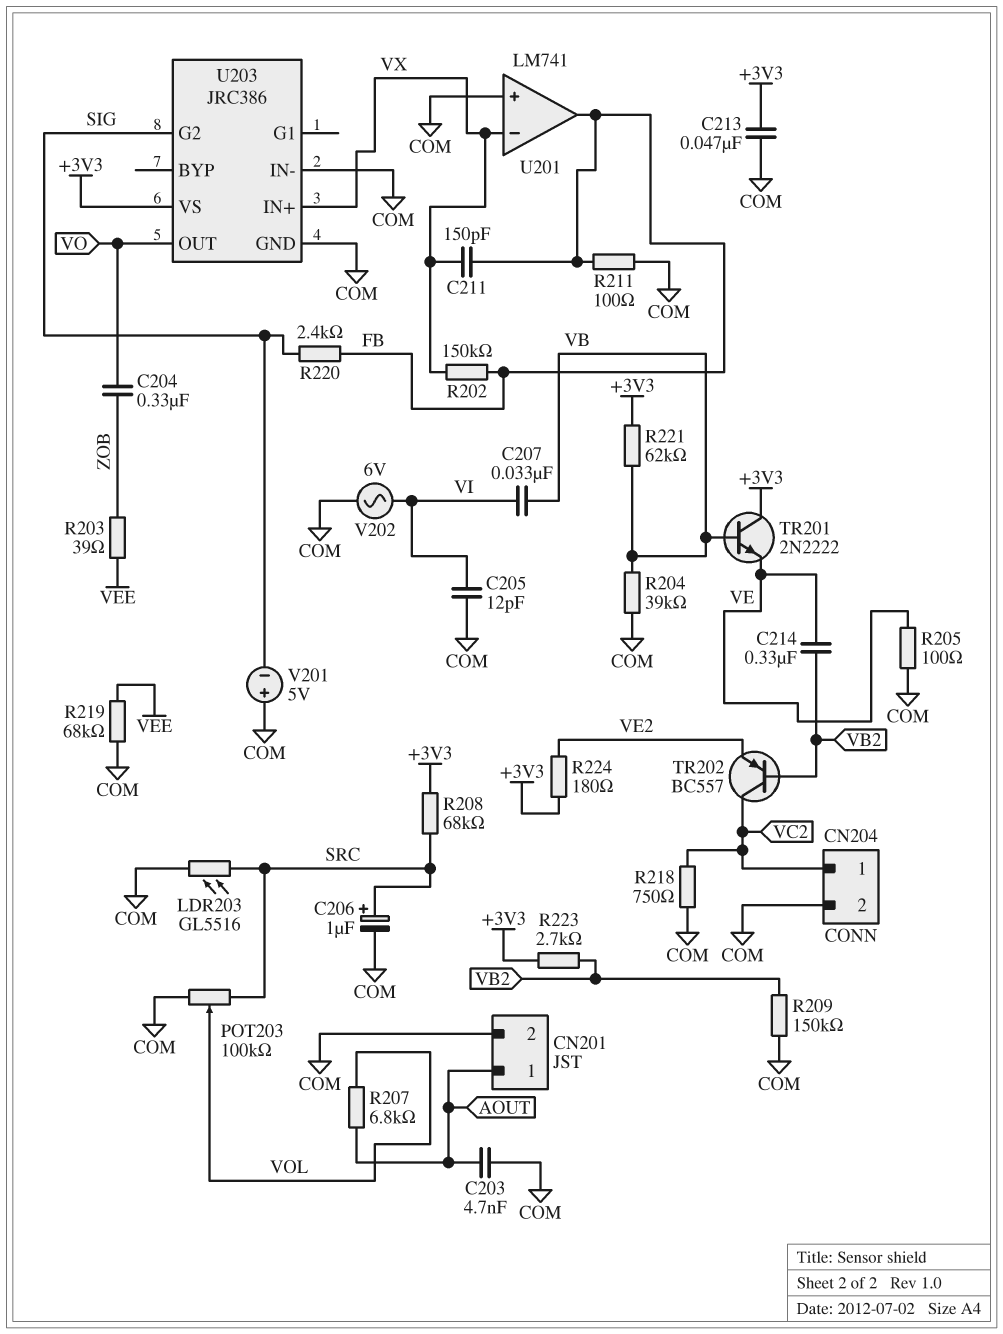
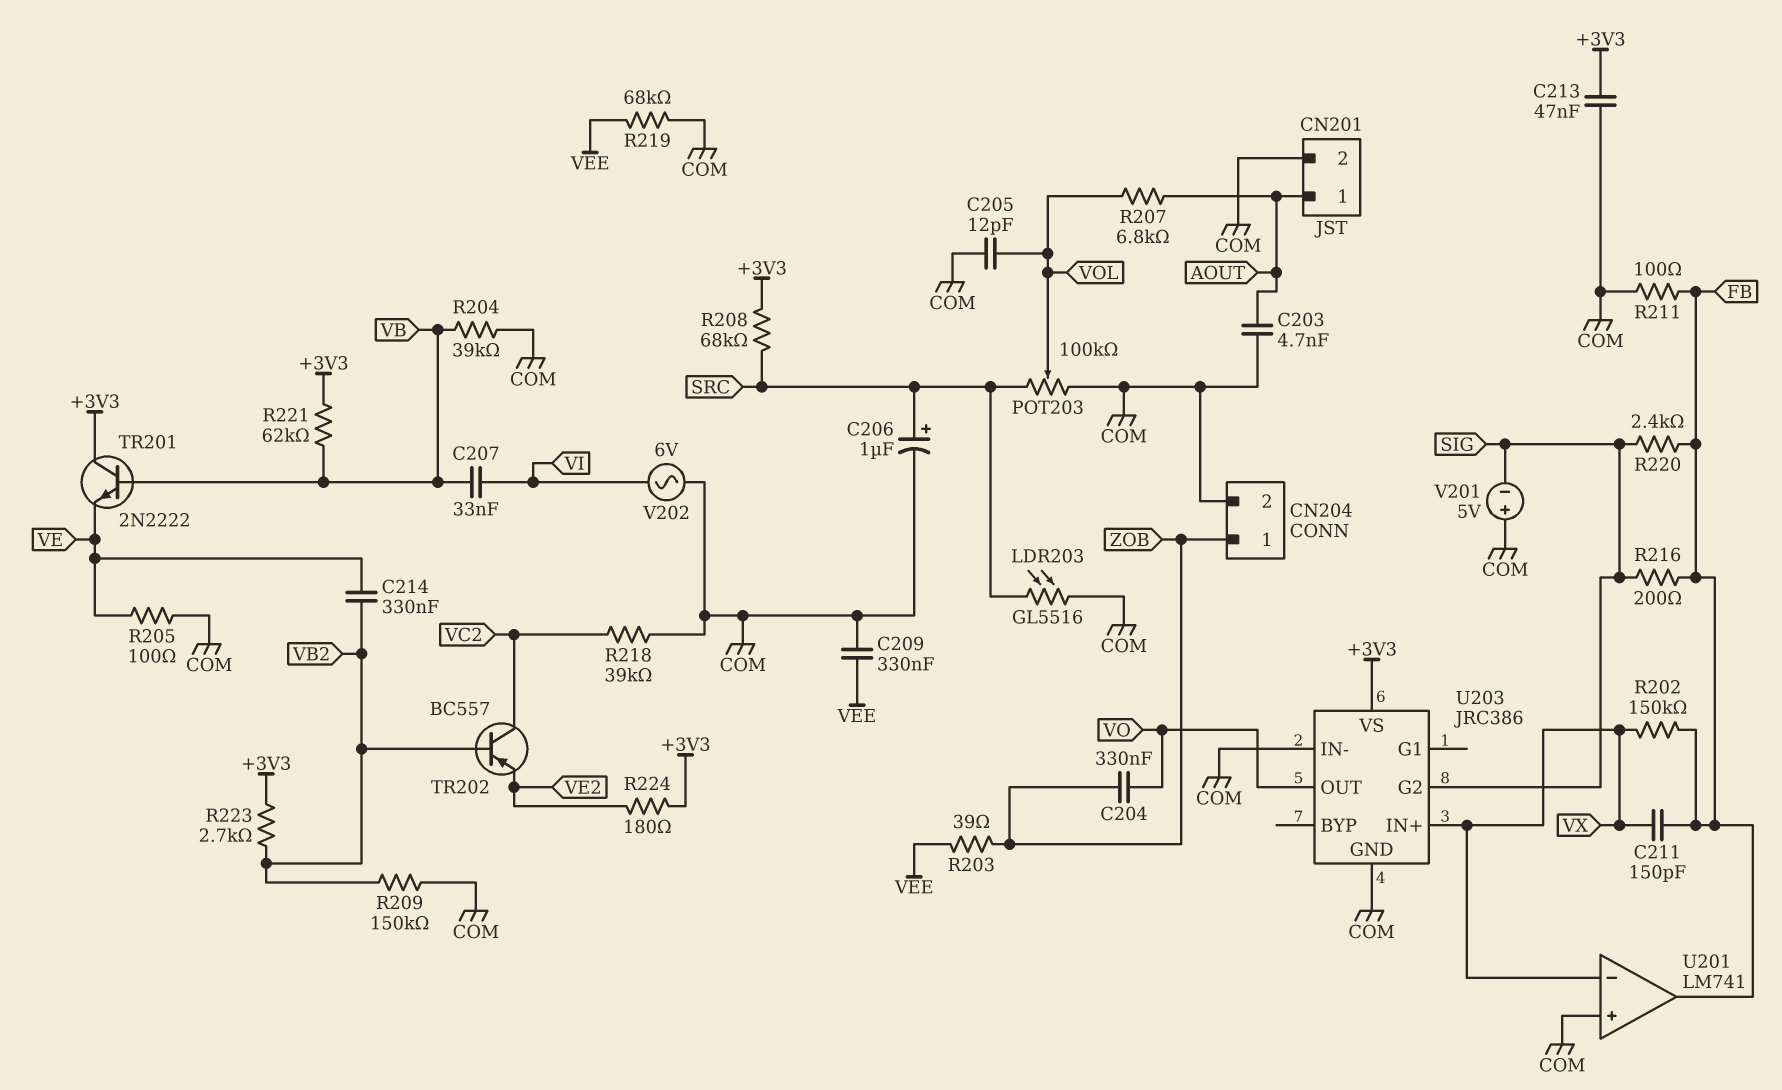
C205: 12pF (COM, VI) -> 12pF (COM, VOL)
C209: none -> 330nF (COM, VEE)
CN204 pin 1: VC2 -> ZOB
R216: none -> 200 (FB, SIG)
R218: 750 (COM, VC2) -> 39k (COM, VC2)

